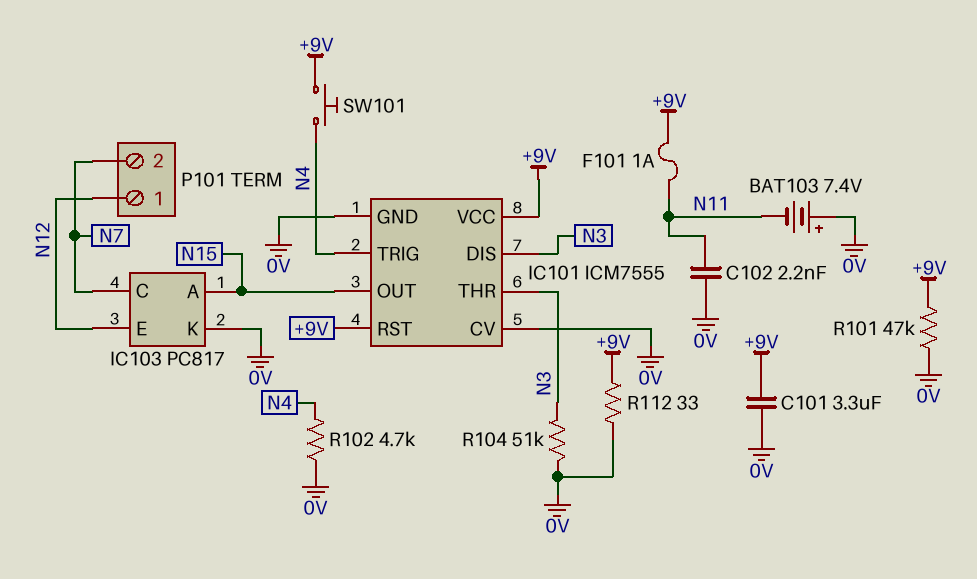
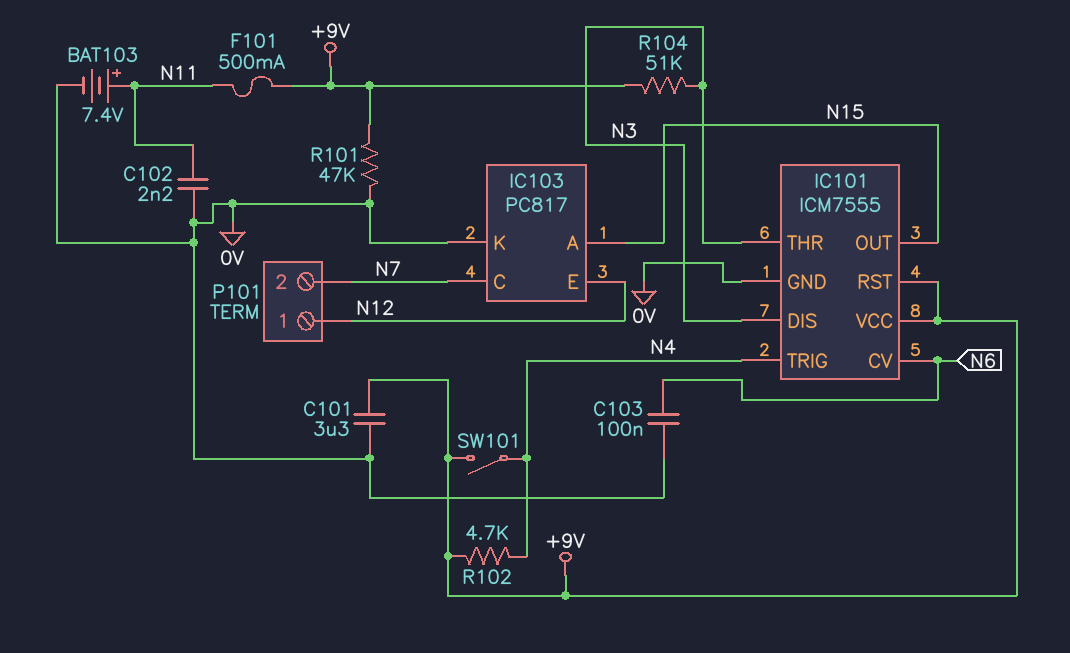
BAT103: 7.4V (plus 0V, minus N11) -> 7.4V (plus N11, minus 0V)
C103: none -> 100nF (0V, N6)
F101: 1A (+9V, N11) -> 500mA (+9V, N11)
IC101 pin CV: 0V -> N6
R102: 4.7k (0V, N4) -> 4.7k (+9V, N4)
R104: 51k (0V, N3) -> 51k (+9V, N3)
R112: 33 (+9V, 0V) -> none
SW101: button (+9V, N4) -> switch (+9V, N4)

